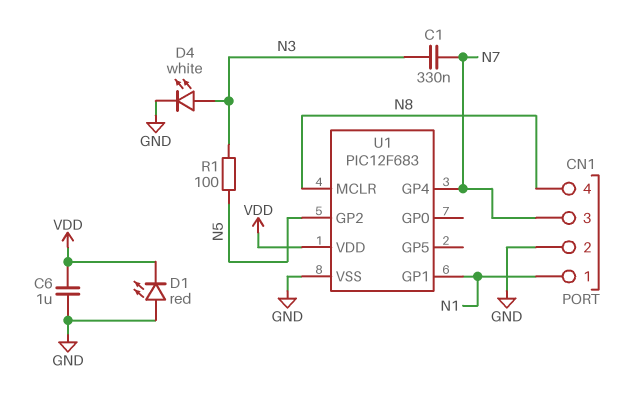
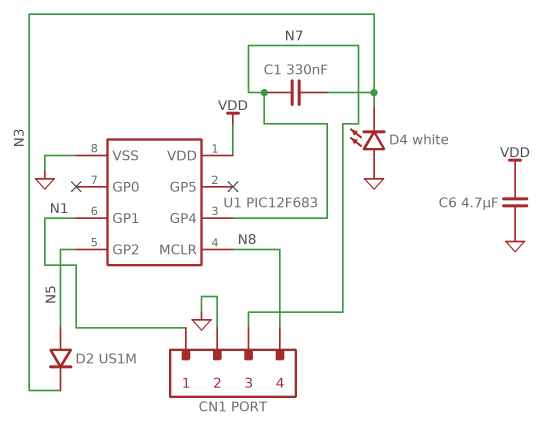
C6: 1uF (GND, VDD) -> 4.7uF (GND, VDD)
D1: LED red (A GND, K VDD) -> none
D2: none -> diode US1M (A N5, K N3)
D4: LED white (A N3, K GND) -> LED white (A GND, K N3)
R1: 100 (N3, N5) -> none

